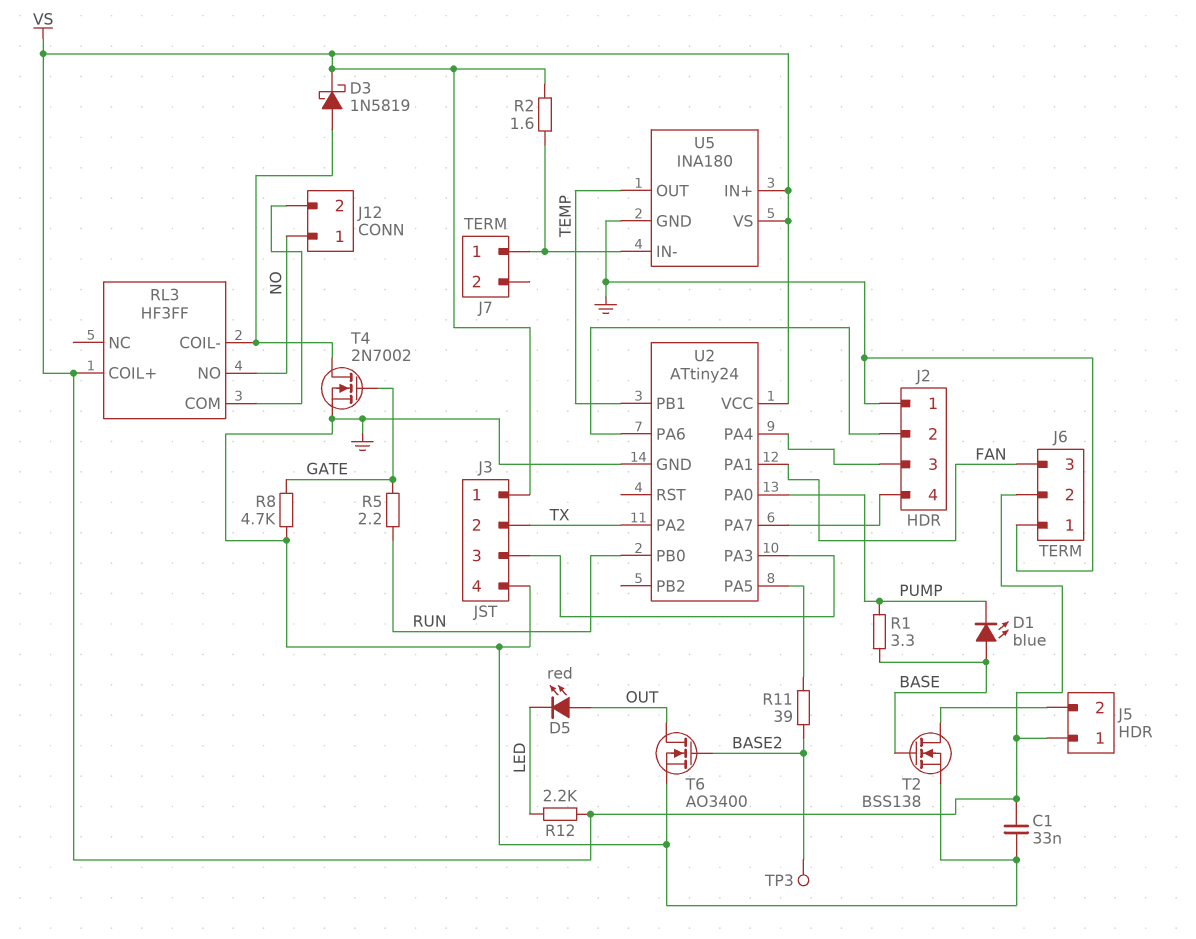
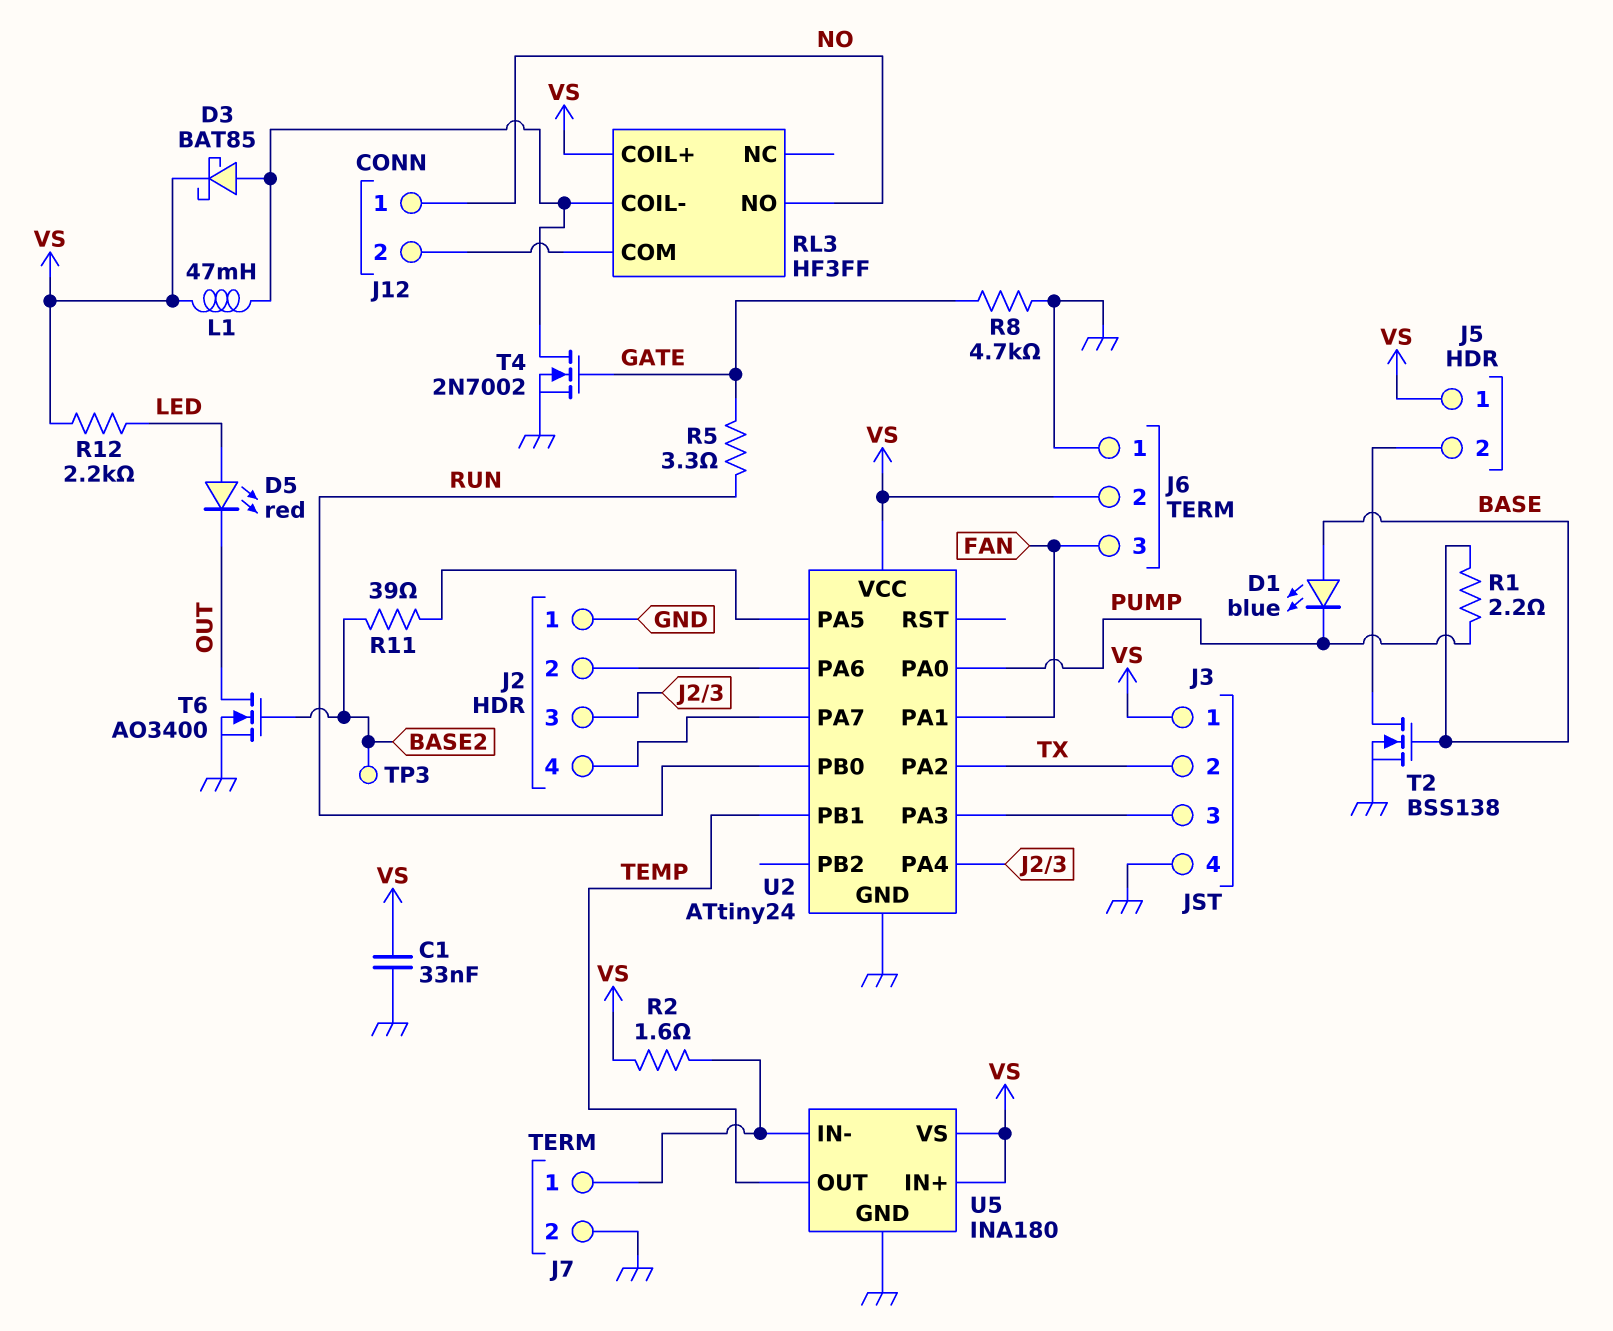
D3: schottky 1N5819 (A RL3/COIL-, K VS) -> schottky BAT85 (A RL3/COIL-, K VS)
D5: LED red (A OUT, K LED) -> LED red (A LED, K OUT)
J7 pin 2: none -> GND
L1: none -> 47mH (RL3/COIL-, VS)
R1: 3.3 (BASE, PUMP) -> 2.2 (BASE, PUMP)
R5: 2.2 (GATE, RUN) -> 3.3 (GATE, RUN)

